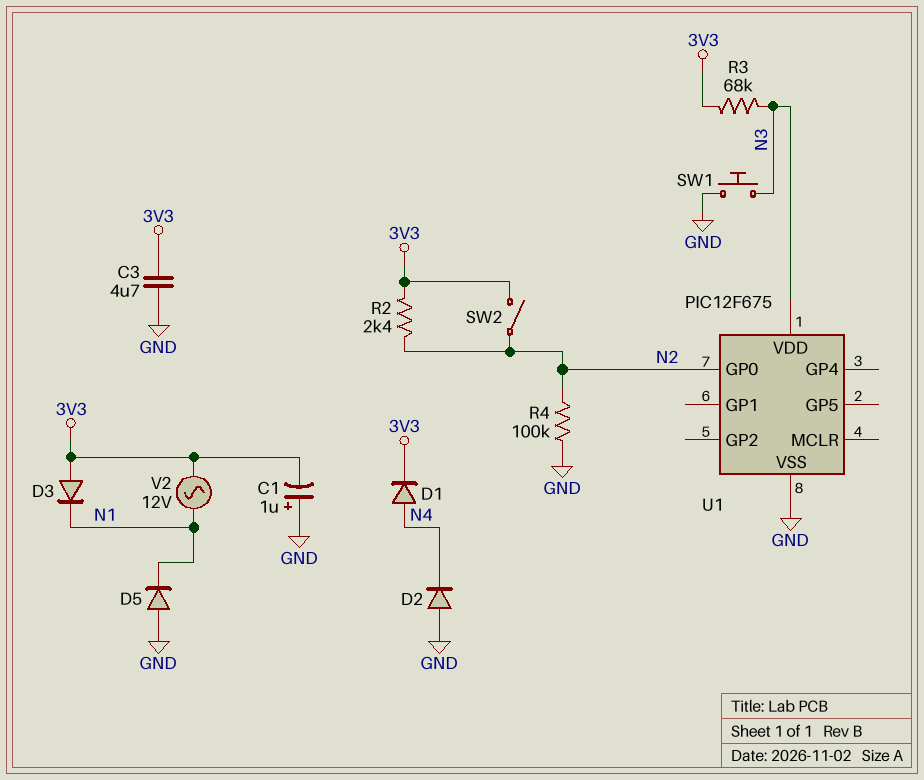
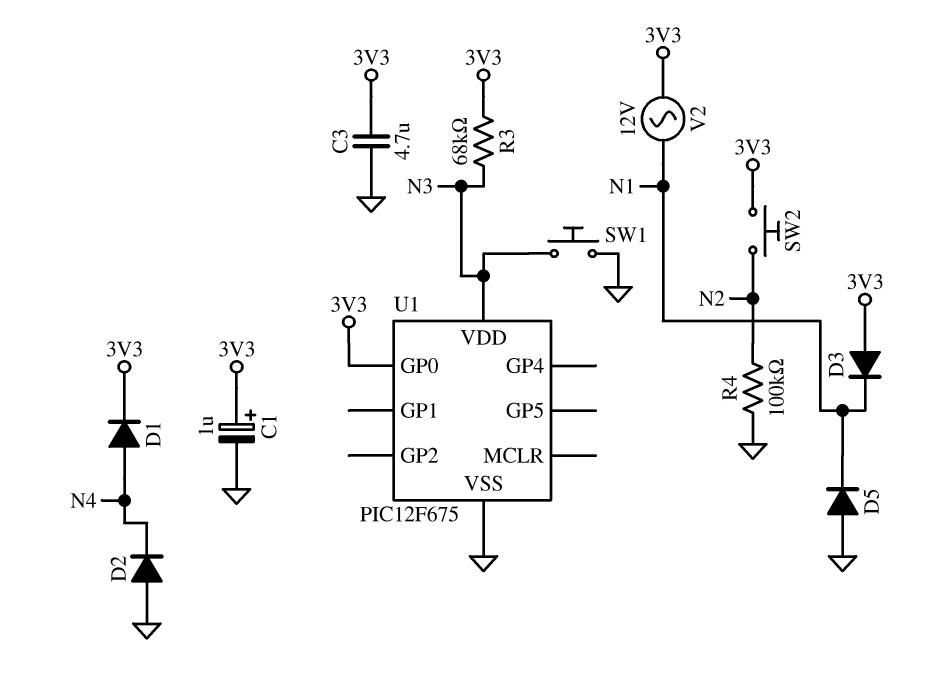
C1: 1uF (plus GND, minus 3V3) -> 1uF (plus 3V3, minus GND)
R2: 2.4k (3V3, N2) -> none
SW2: switch (3V3, N2) -> button (3V3, N2)
U1 pin GP0: N2 -> 3V3

